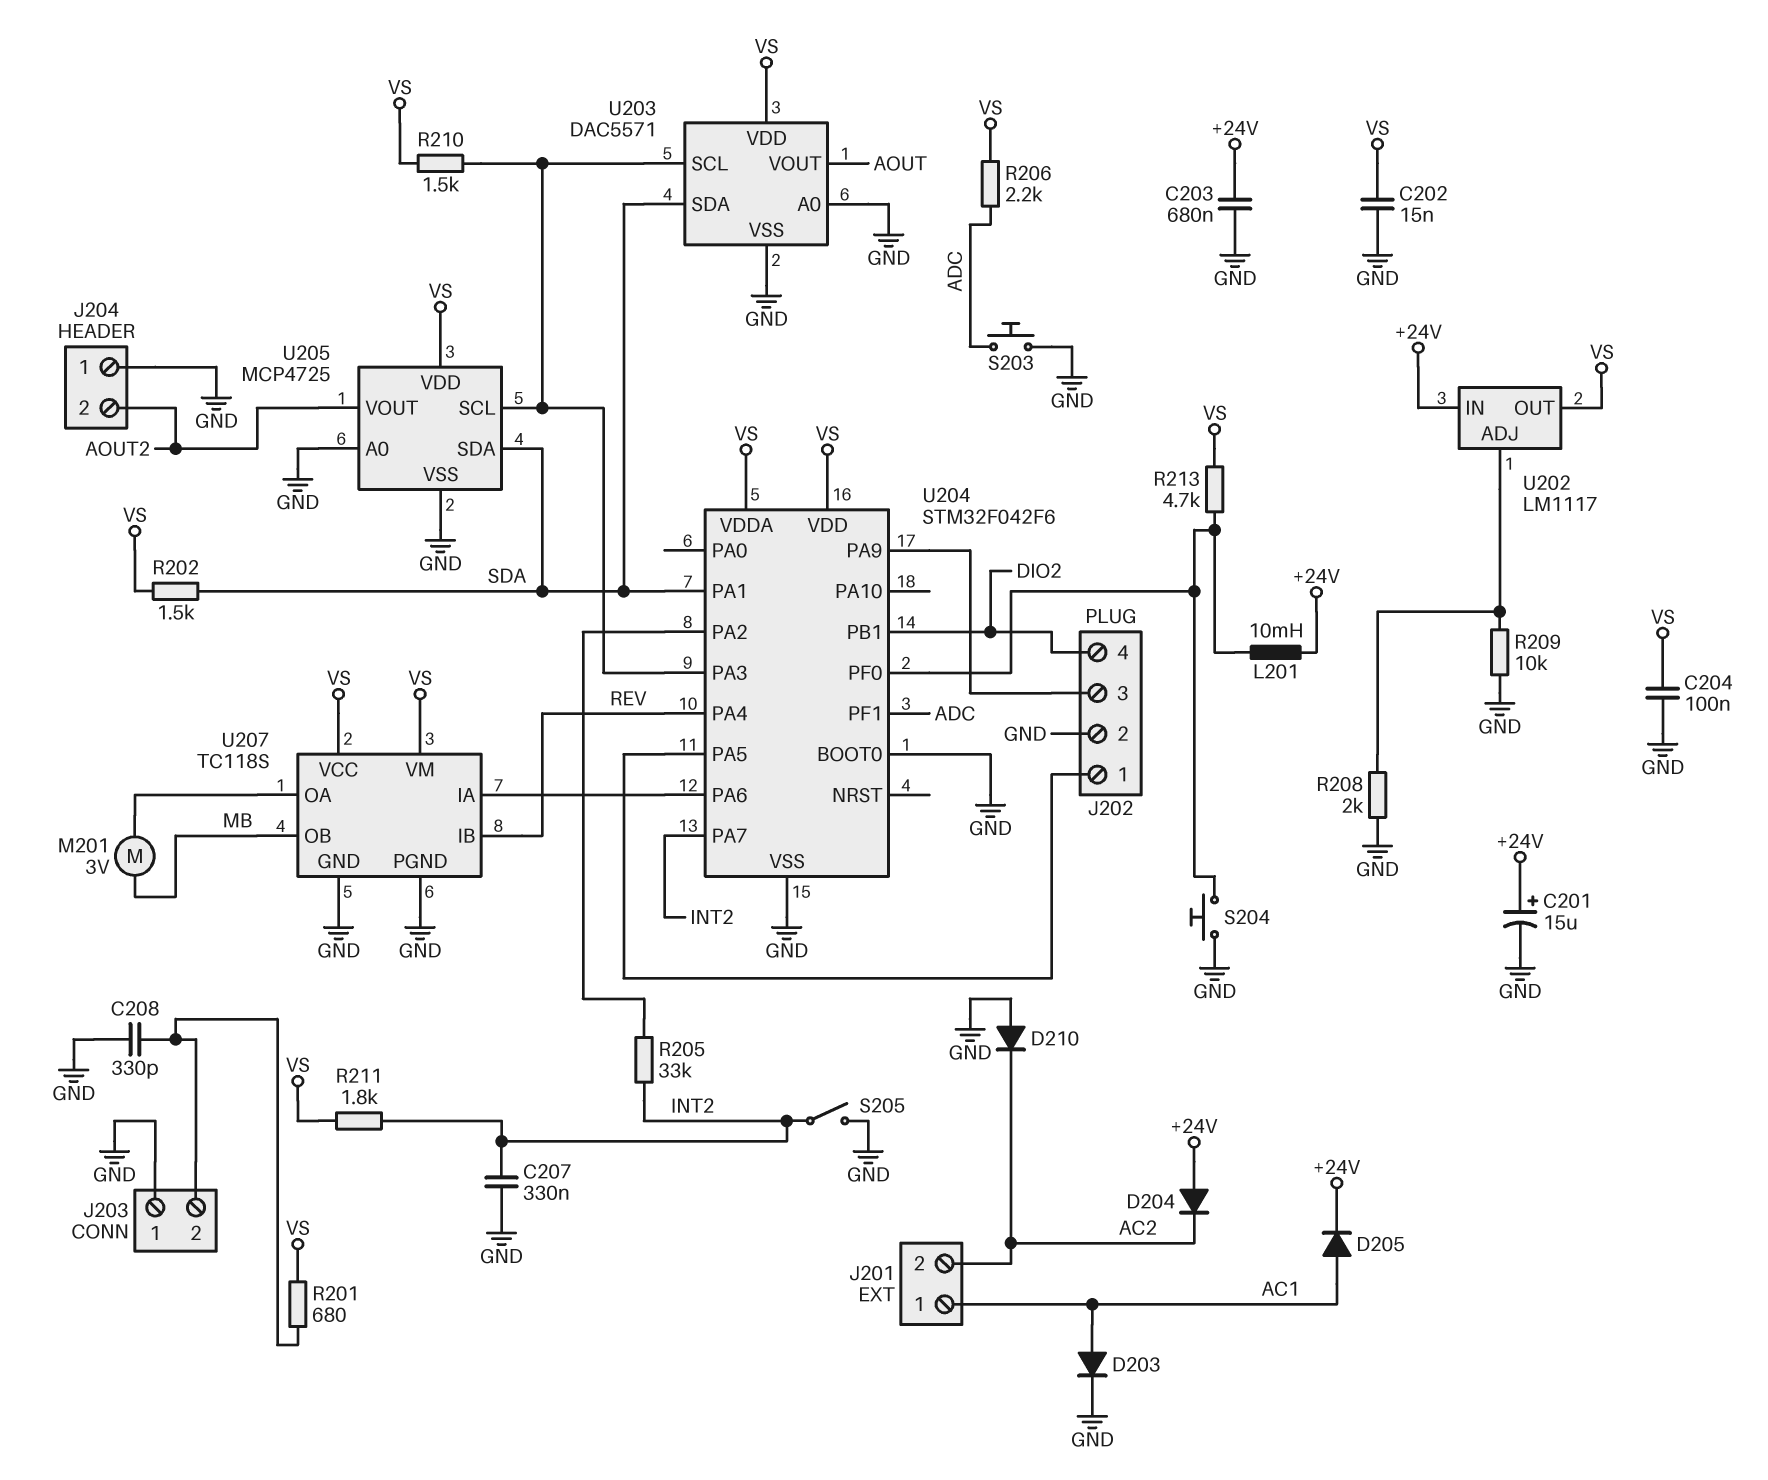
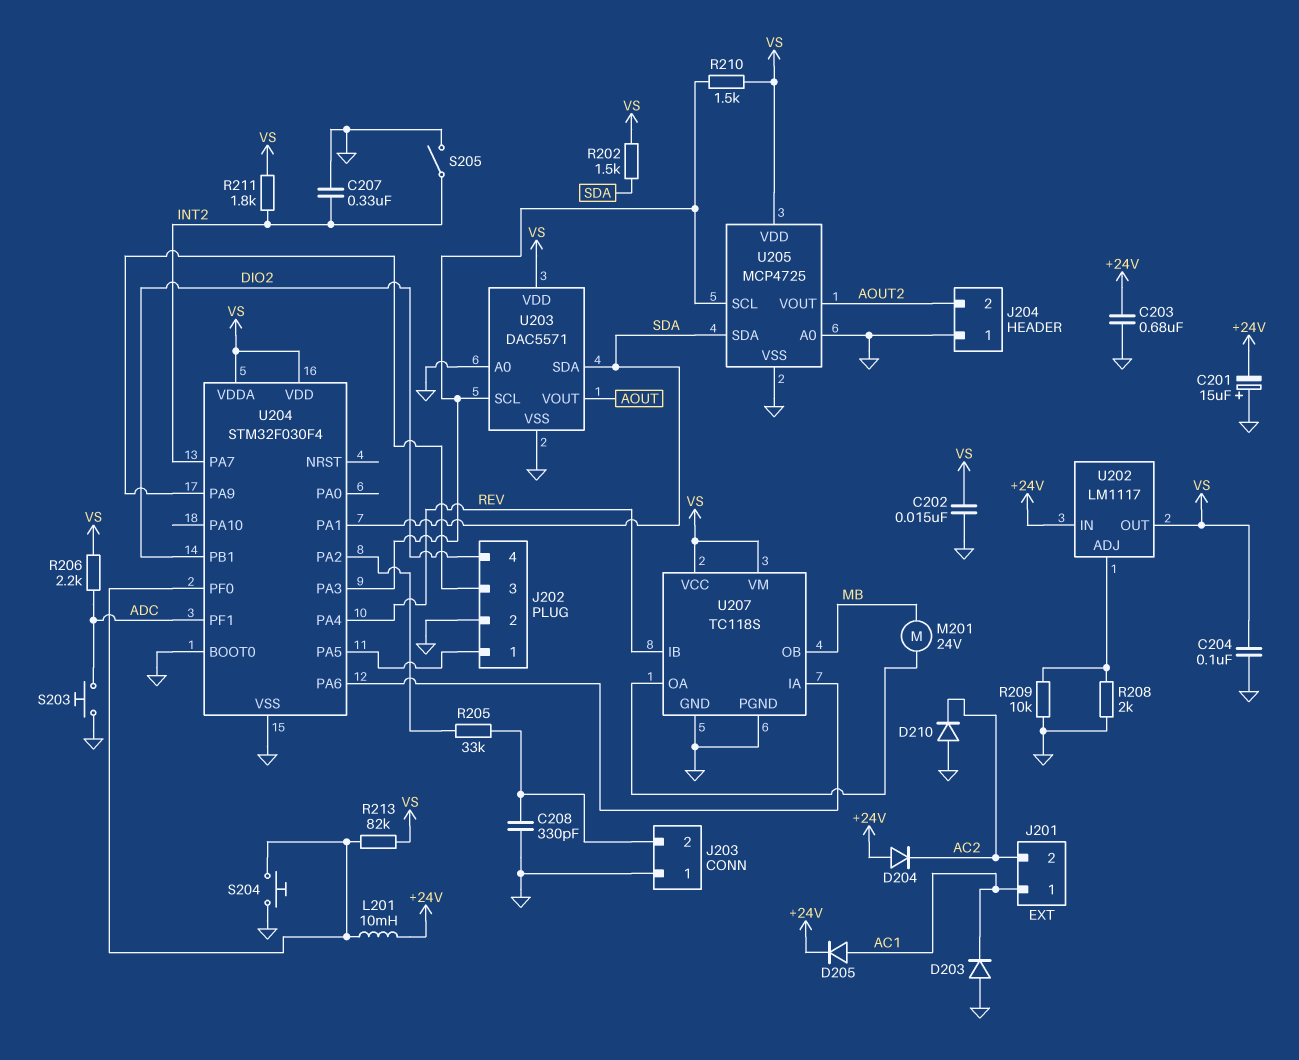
C201: 15uF (plus +24V, minus GND) -> 15uF (plus GND, minus +24V)
D203: diode (A AC1, K GND) -> diode (A GND, K AC1)
M201: motor 3V (MB, U207/OA) -> motor 24V (MB, U207/OA)
R201: 680 (J203/2, VS) -> none
R205: 33k (INT2, U204/PA2) -> 33k (J203/2, U204/PA2)
R213: 4.7k (U204/PF0, VS) -> 82k (U204/PF0, VS)
U204: STM32F042F6 -> STM32F030F4

